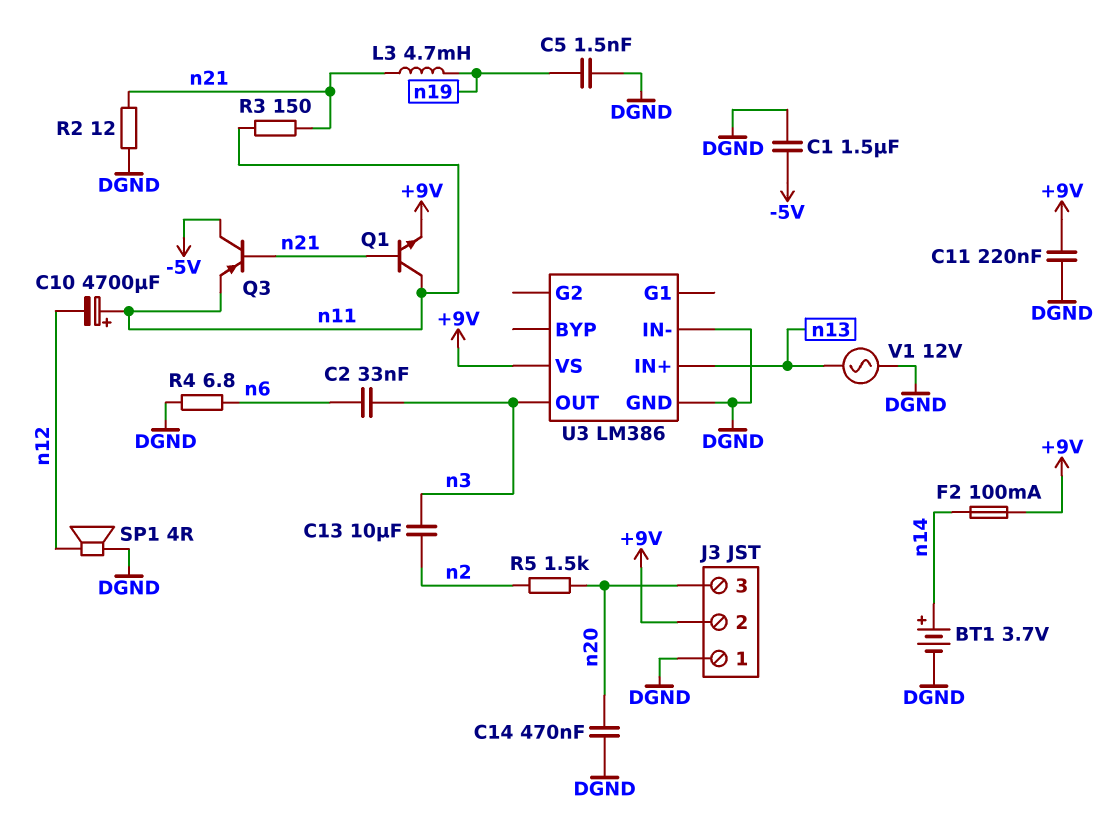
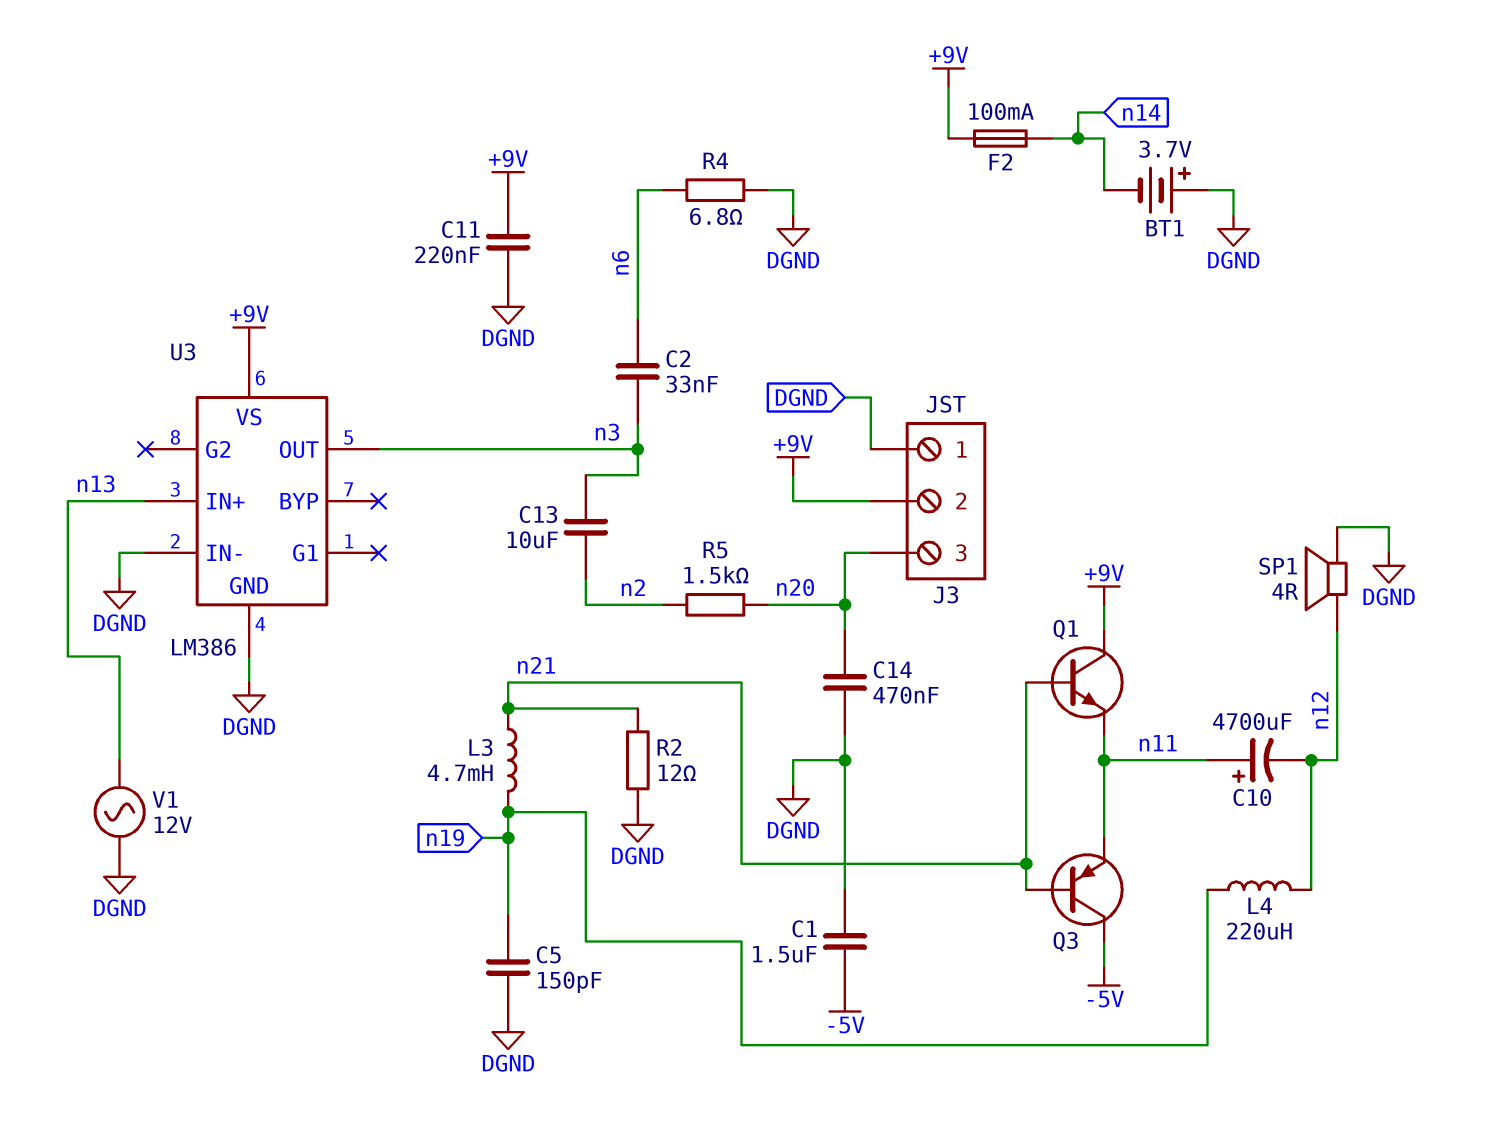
BT1: 3.7V (plus n14, minus DGND) -> 3.7V (plus DGND, minus n14)
C5: 1.5nF (DGND, n19) -> 150pF (DGND, n19)
L4: none -> 220uH (n12, n19)
Q1: NPN (B n21, C n11, E +9V) -> NPN (B n21, C +9V, E n11)
R3: 150 (n11, n21) -> none

